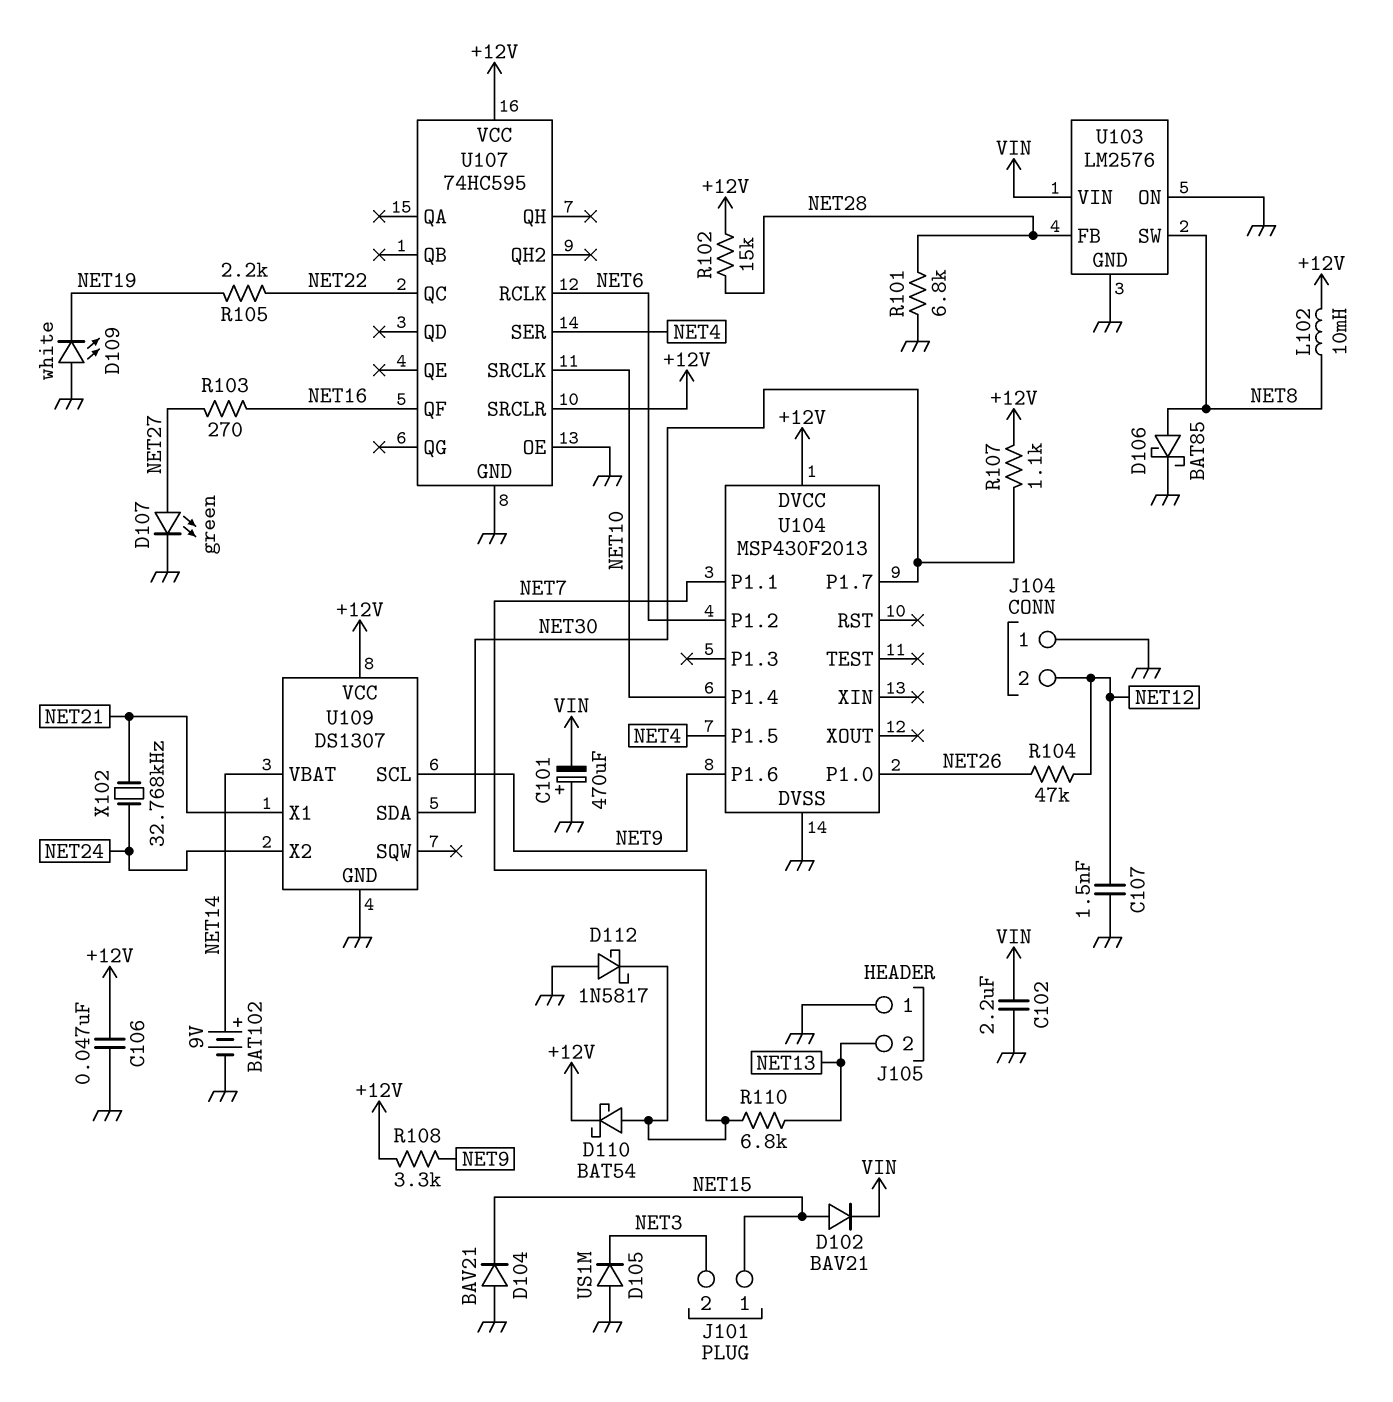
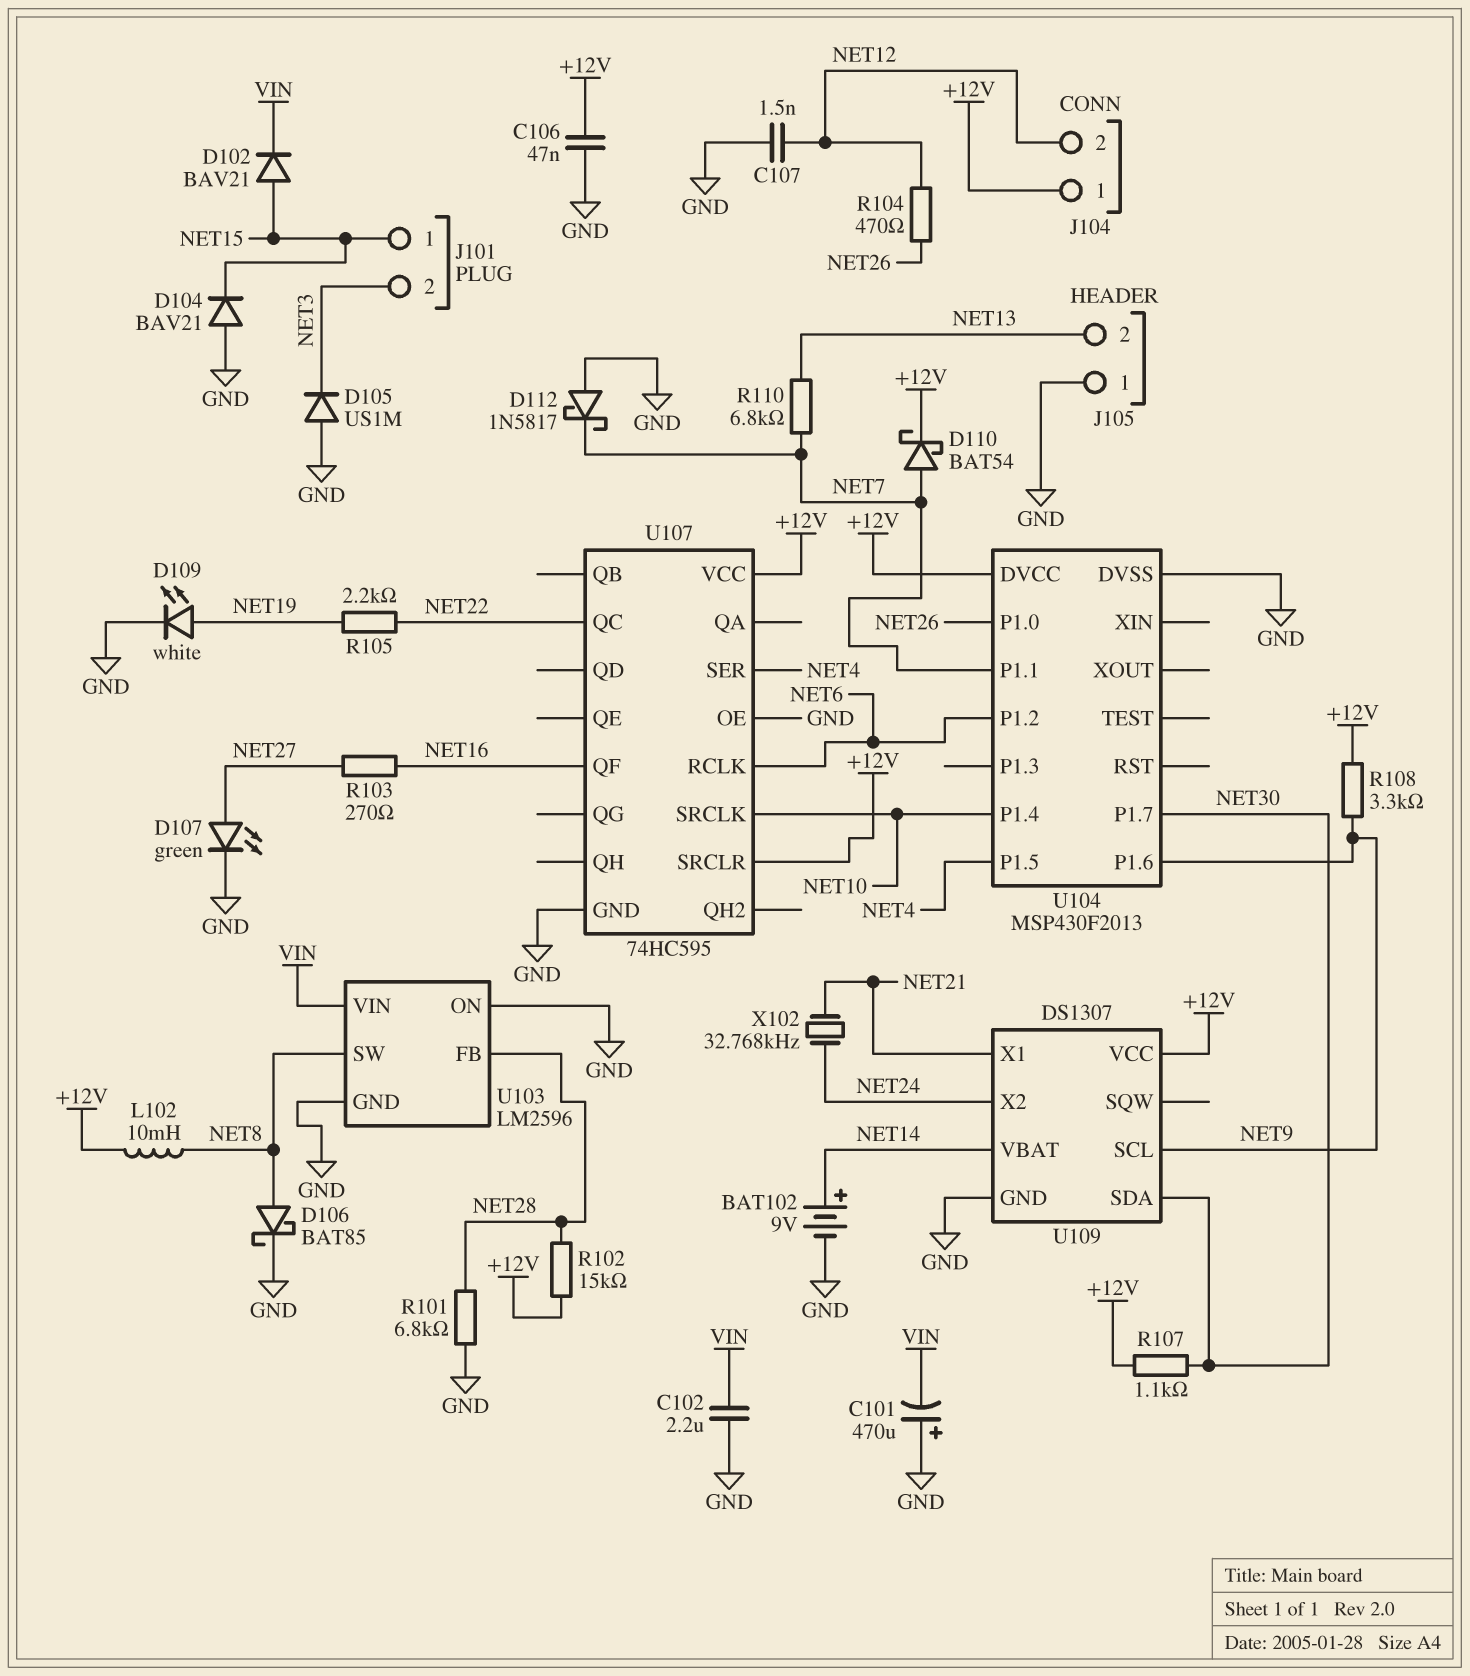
D109: LED white (A GND, K NET19) -> LED white (A NET19, K GND)
J104 pin 1: GND -> +12V
R104: 47k (NET12, NET26) -> 470 (NET12, NET26)
U103: LM2576 -> LM2596

